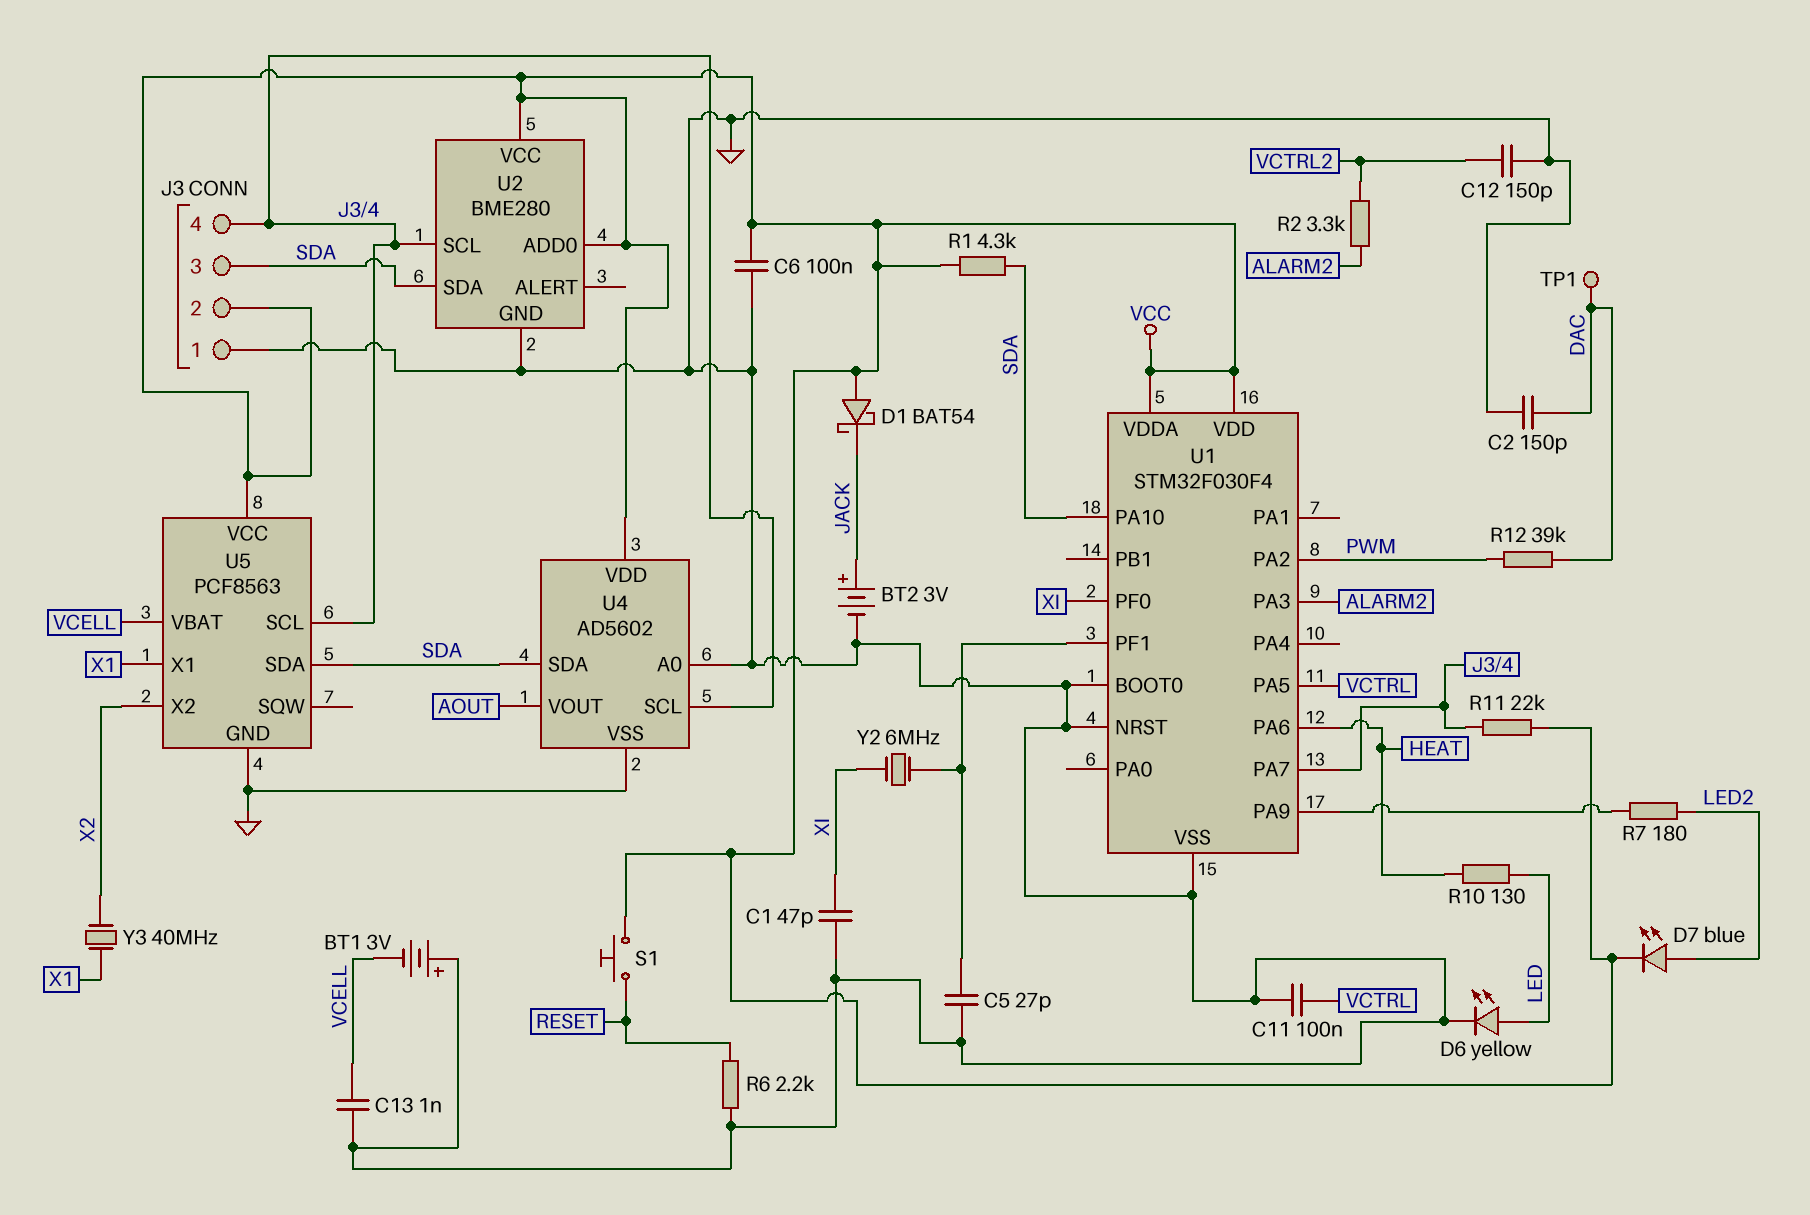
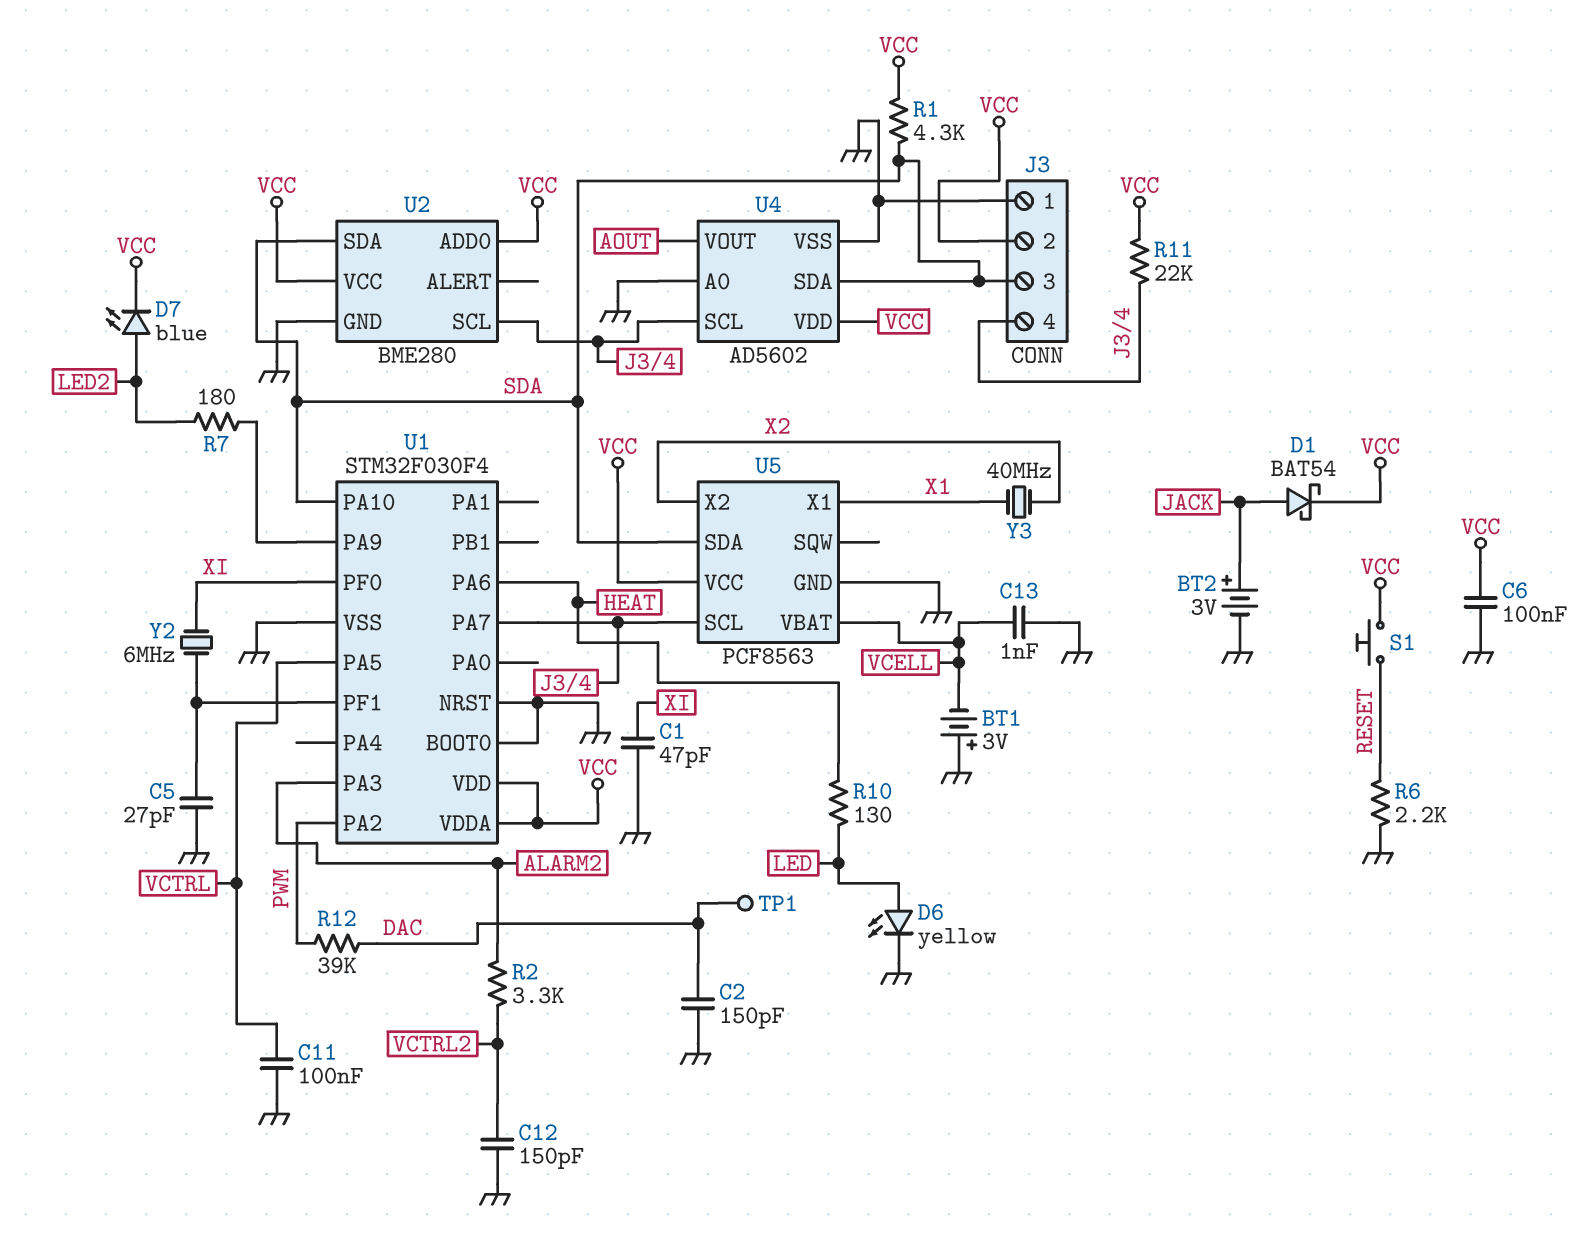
D1: schottky BAT54 (A VCC, K JACK) -> schottky BAT54 (A JACK, K VCC)

